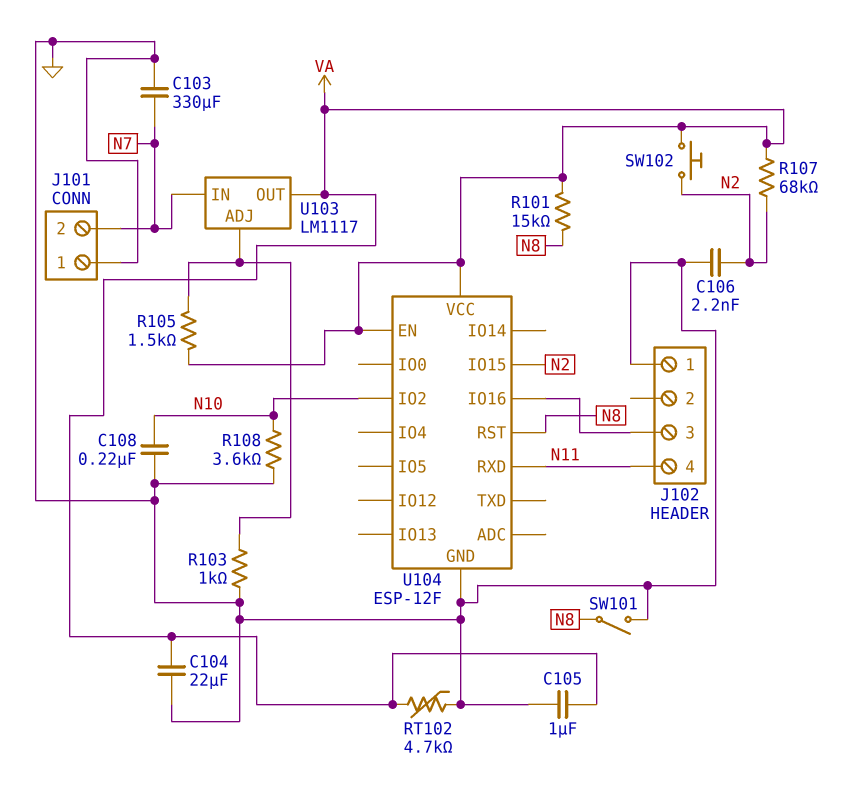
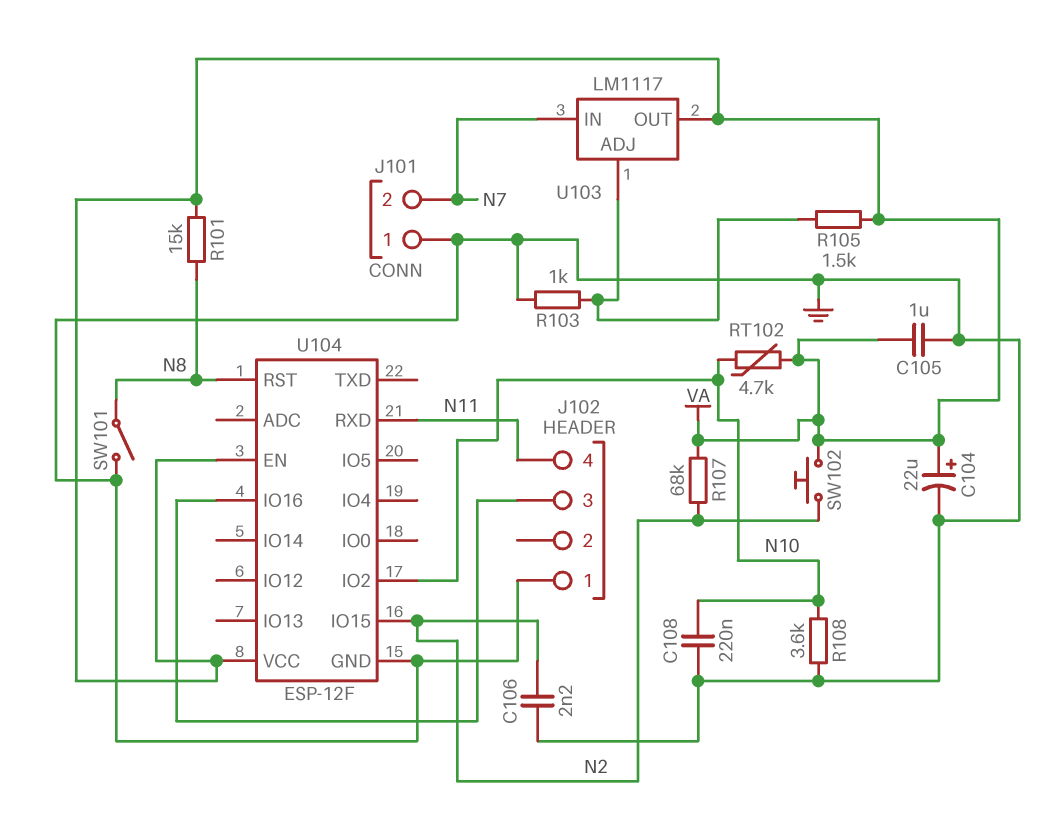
C103: 330uF (GND, N7) -> none
C104: 22uF (GND, VA) -> 22uF (plus VA, minus GND)
RT102: 4.7k (GND, VA) -> 4.7k (N10, VA)

